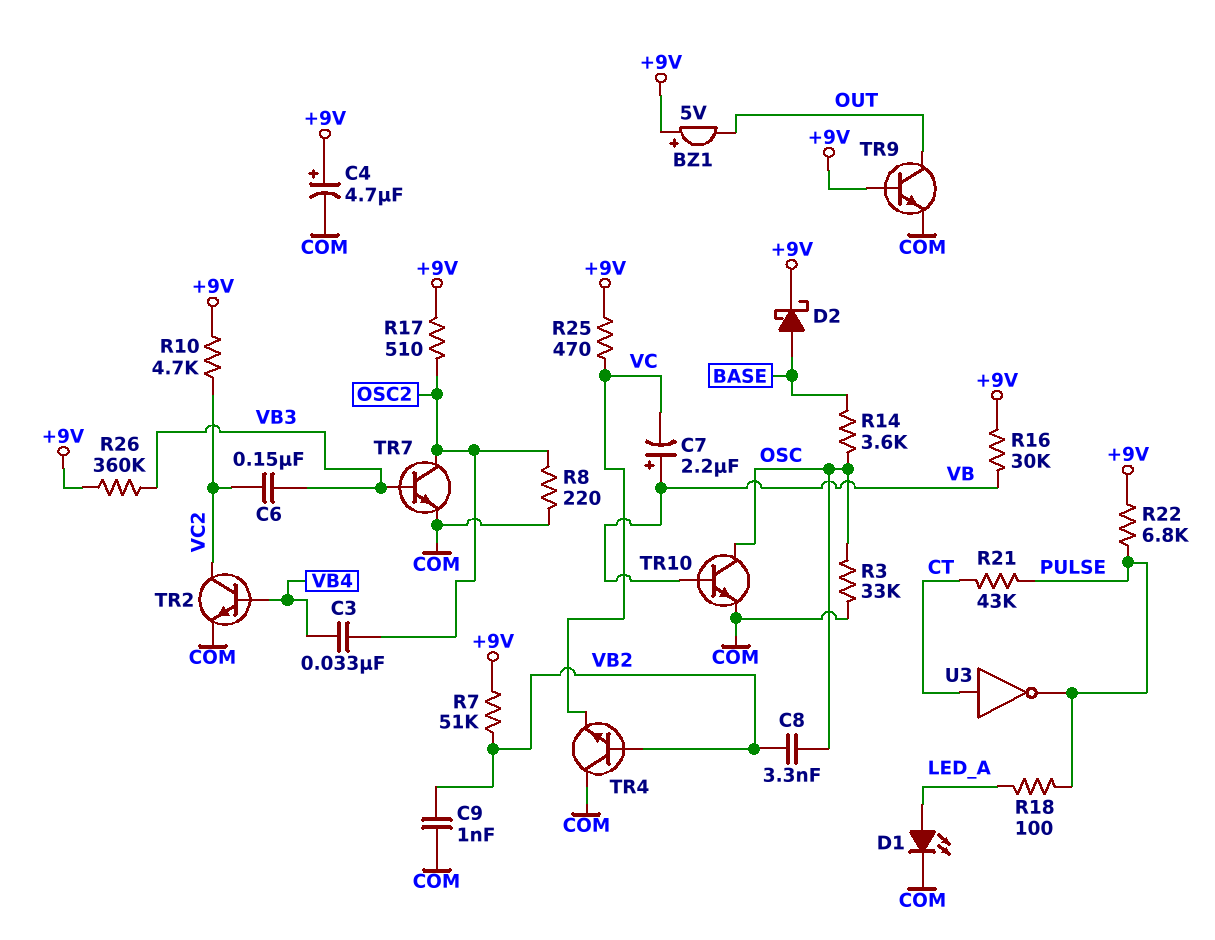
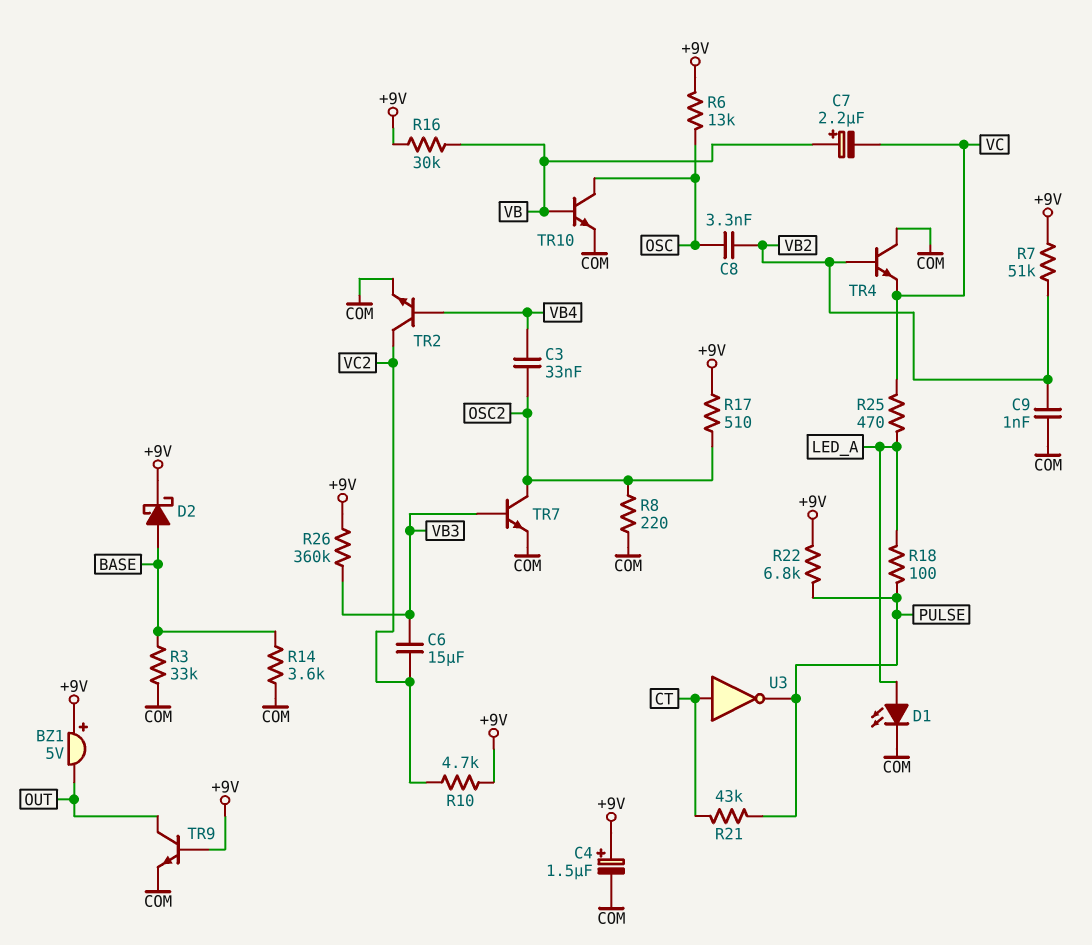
C4: 4.7uF (plus +9V, minus COM) -> 1.5uF (plus +9V, minus COM)
C6: 150nF (VB3, VC2) -> 15uF (VB3, VC2)
R3: 33k (COM, OSC) -> 33k (BASE, COM)
R6: none -> 13k (+9V, OSC)
R14: 3.6k (BASE, OSC) -> 3.6k (BASE, COM)
R25: 470 (+9V, VC) -> 470 (LED_A, VC)

